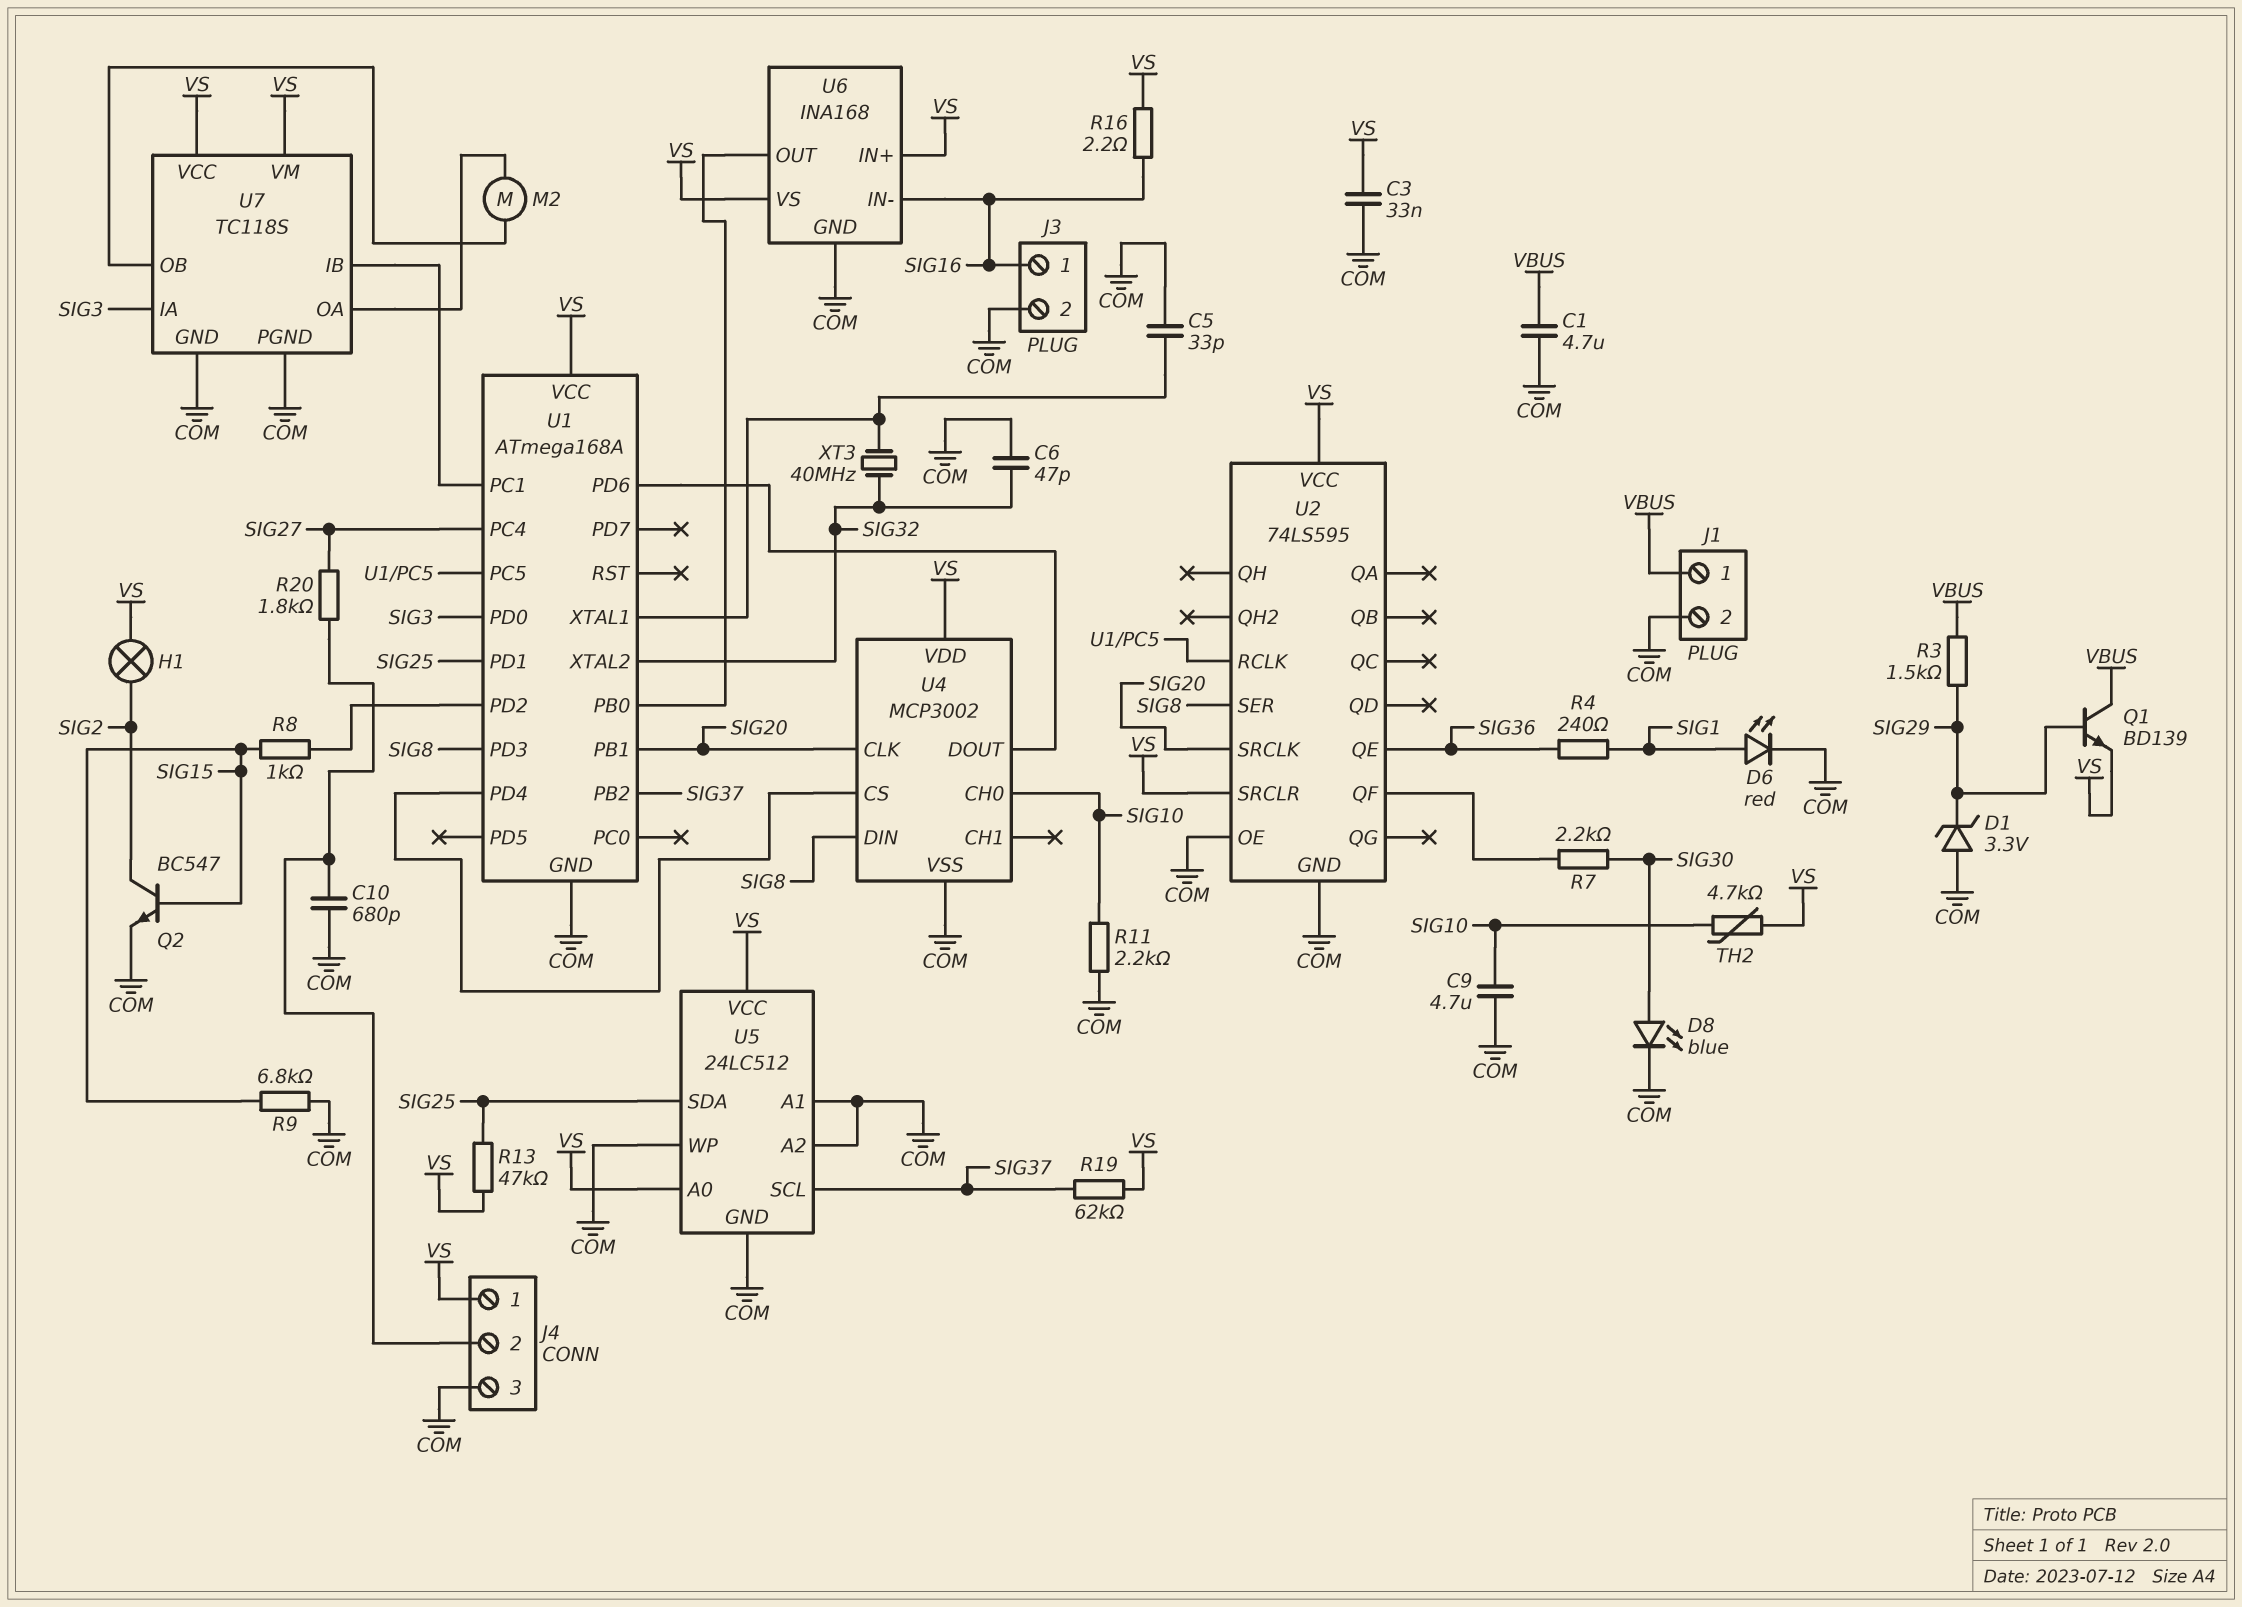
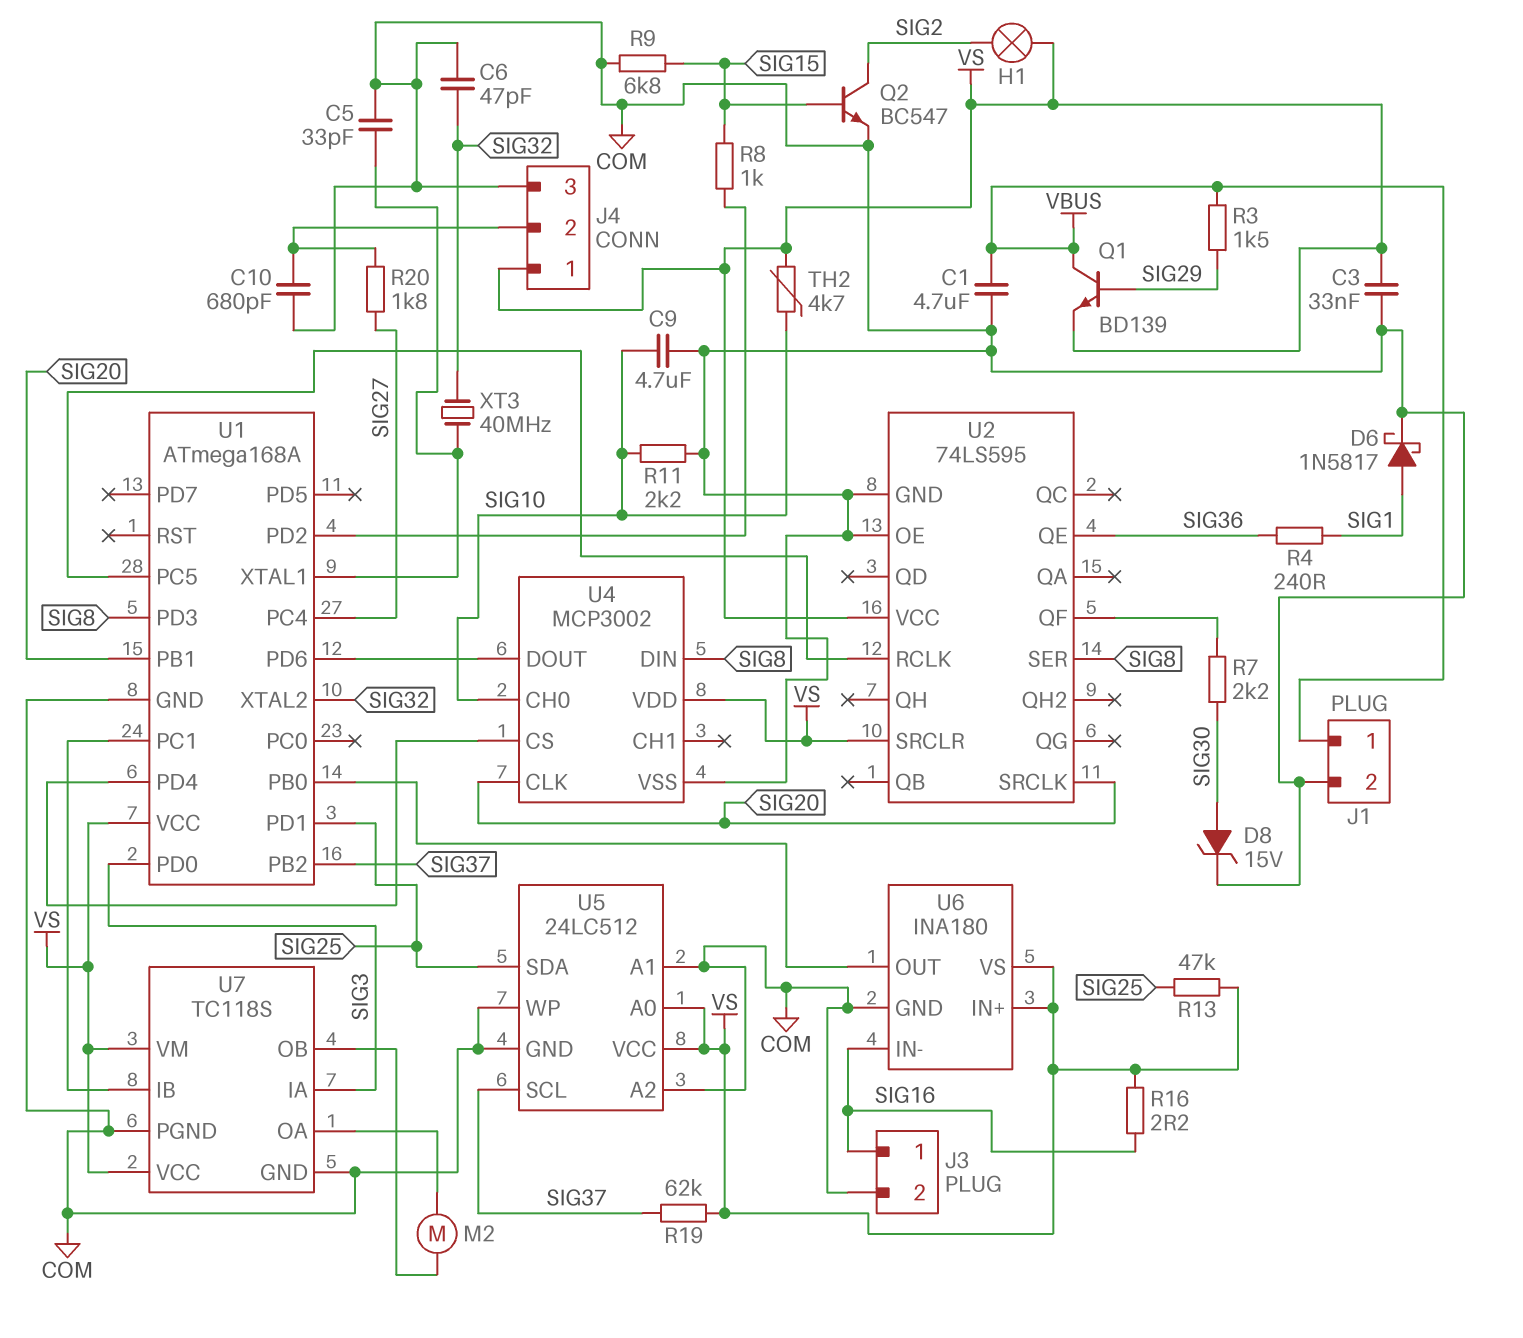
D1: zener 3.3V (A COM, K SIG29) -> none
D6: LED red (A SIG1, K COM) -> schottky 1N5817 (A SIG1, K COM)
D8: LED blue (A SIG30, K COM) -> zener 15V (A SIG30, K COM)
U6: INA168 -> INA180

